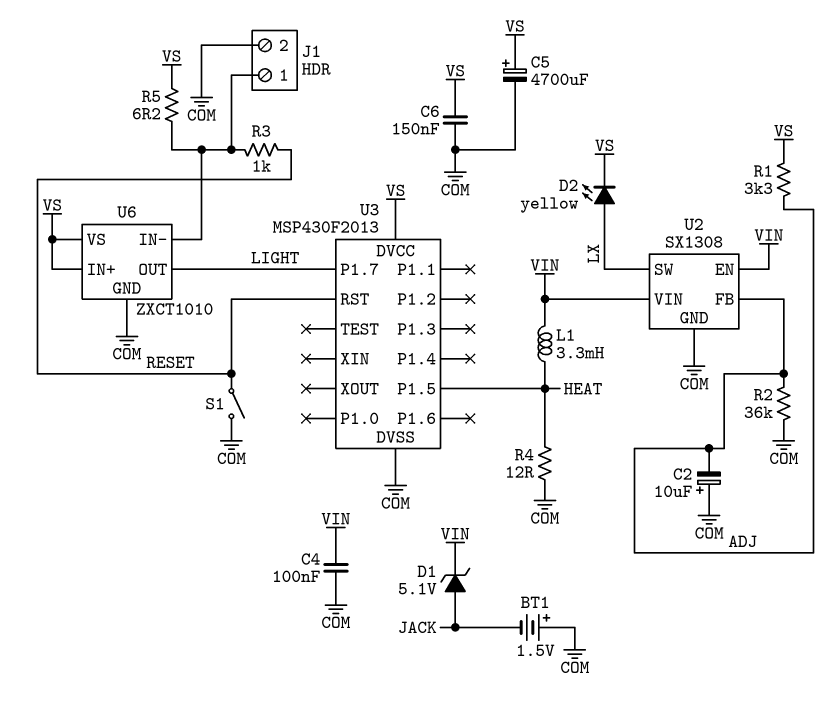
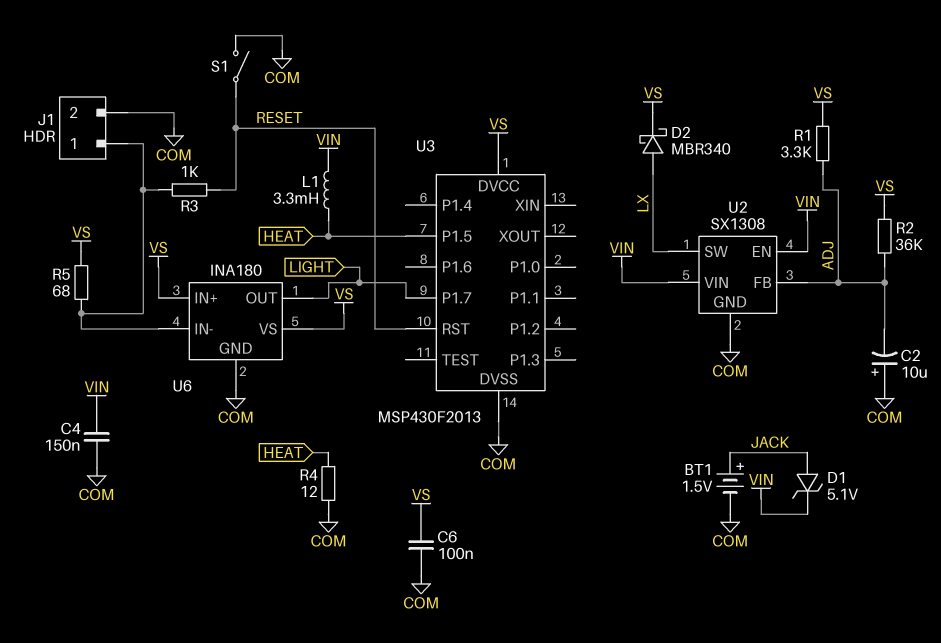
BT1: 1.5V (plus COM, minus JACK) -> 1.5V (plus JACK, minus COM)
C4: 100nF (COM, VIN) -> 150nF (COM, VIN)
C5: 4700uF (plus VS, minus COM) -> none
C6: 150nF (COM, VS) -> 100nF (COM, VS)
D2: LED yellow (A LX, K VS) -> schottky MBR340 (A LX, K VS)
R2: 36k (ADJ, COM) -> 36k (ADJ, VS)
R5: 6.2 (J1/1, VS) -> 68 (J1/1, VS)
U6: ZXCT1010 -> INA180

